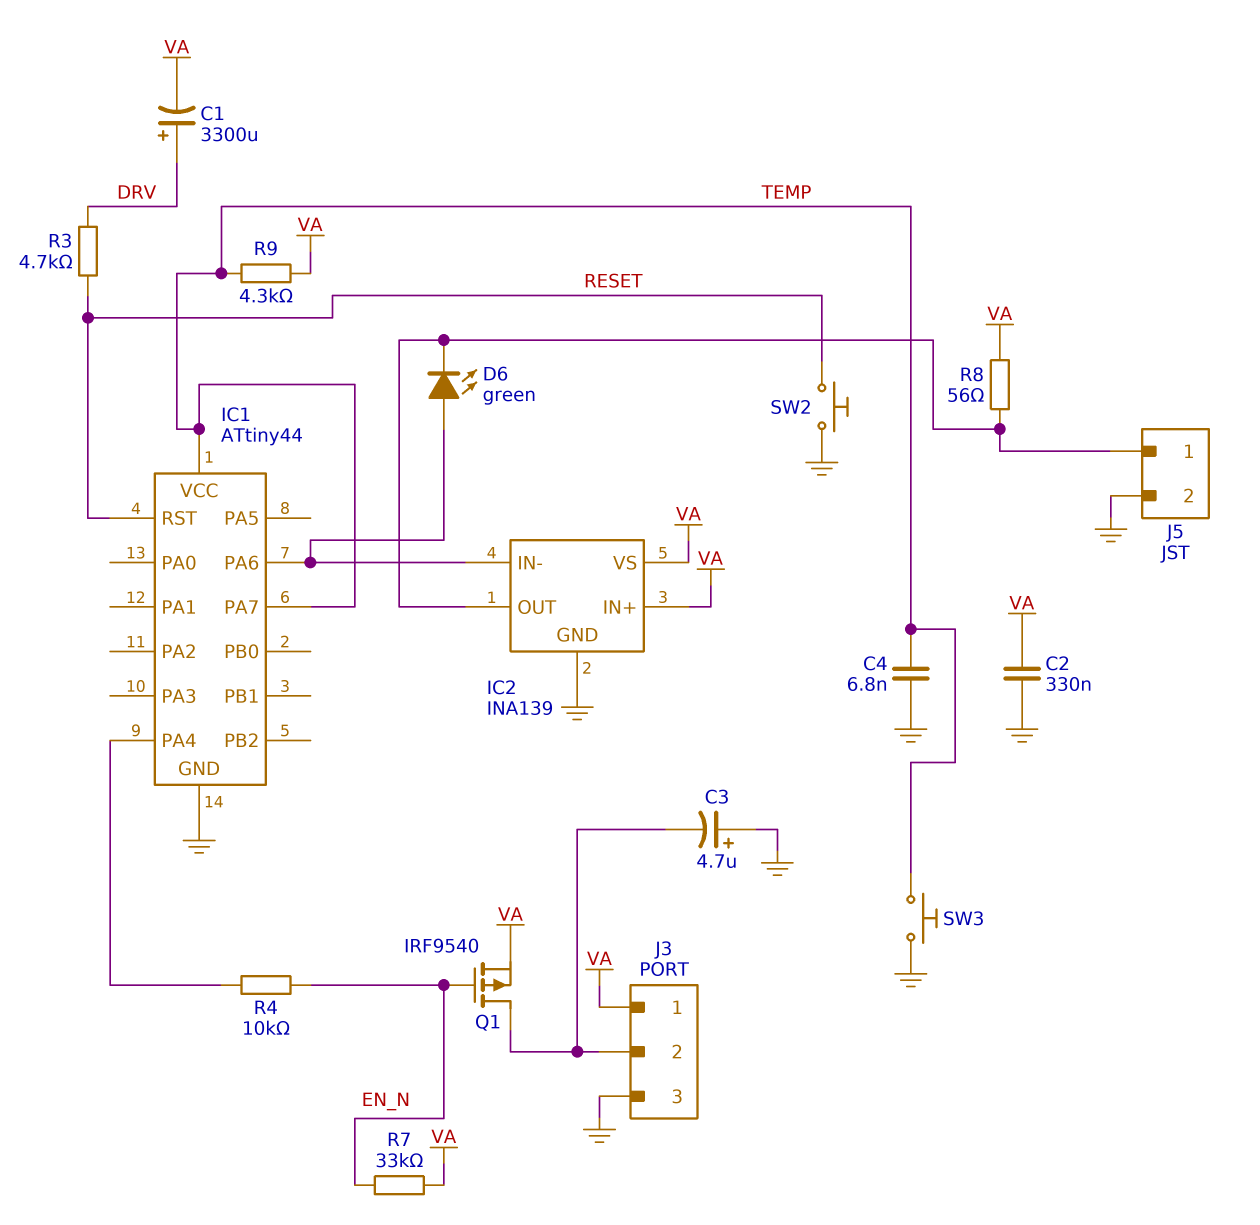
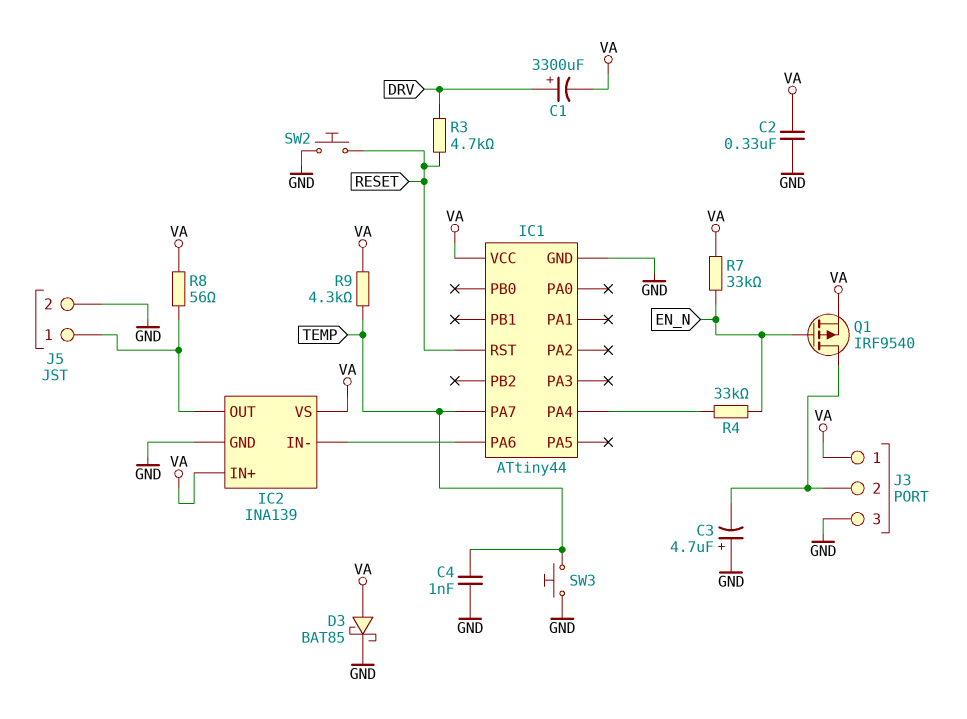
C4: 6.8nF (GND, TEMP) -> 1nF (GND, TEMP)
D3: none -> schottky BAT85 (A VA, K GND)
D6: LED green (A IC1/PA6, K IC2/OUT) -> none
IC1 pin VCC: TEMP -> VA
R4: 10k (EN_N, IC1/PA4) -> 33k (EN_N, IC1/PA4)

